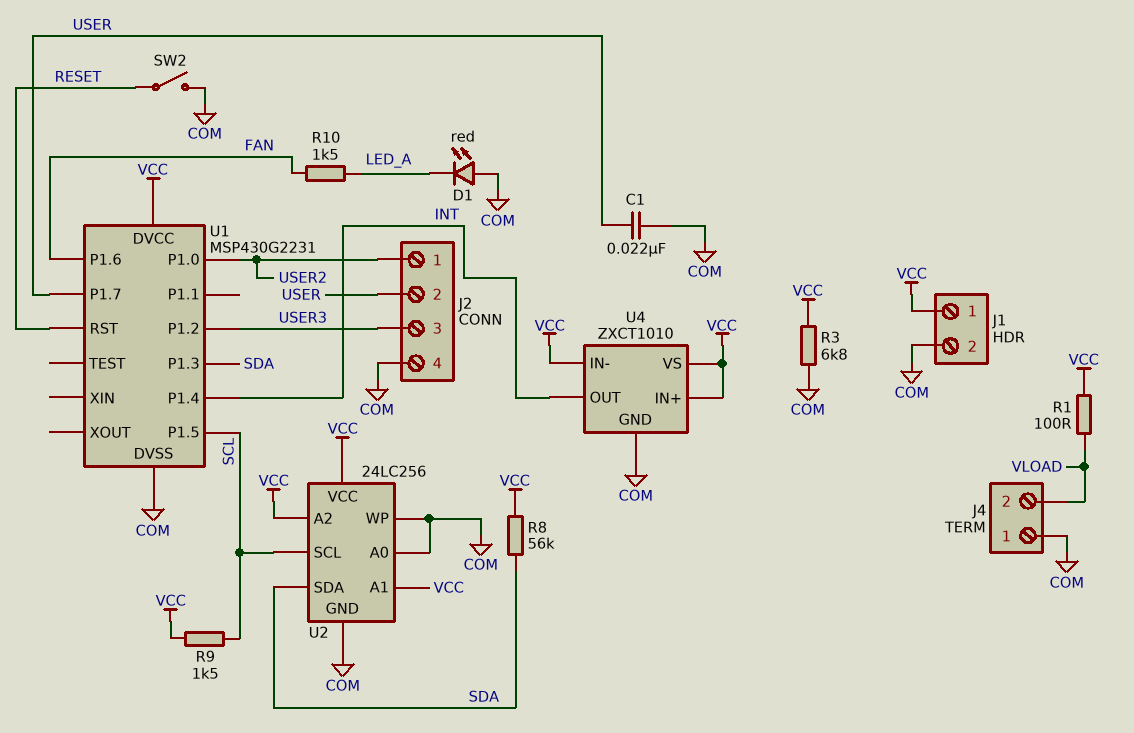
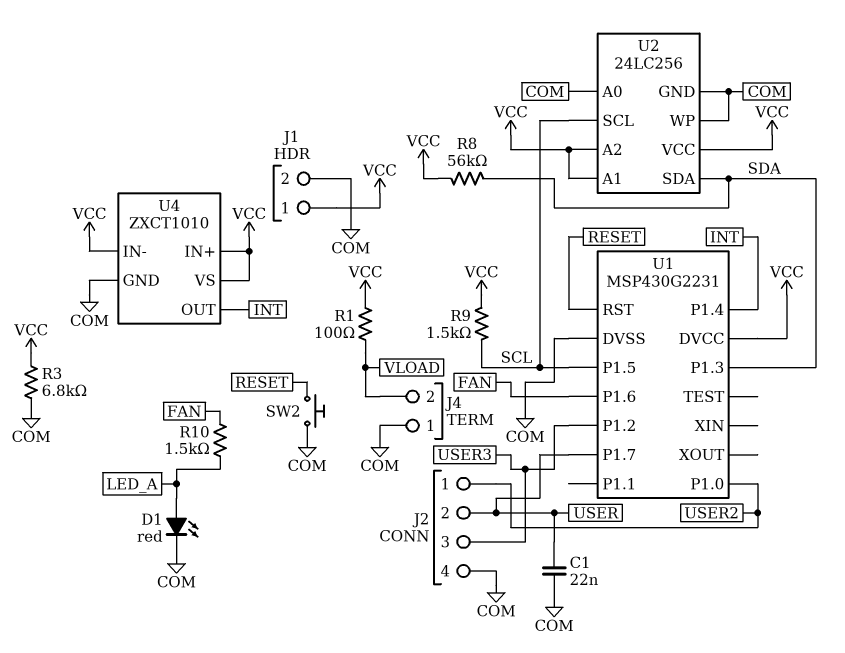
D1: LED red (A COM, K LED_A) -> LED red (A LED_A, K COM)
SW2: switch (COM, RESET) -> button (COM, RESET)

